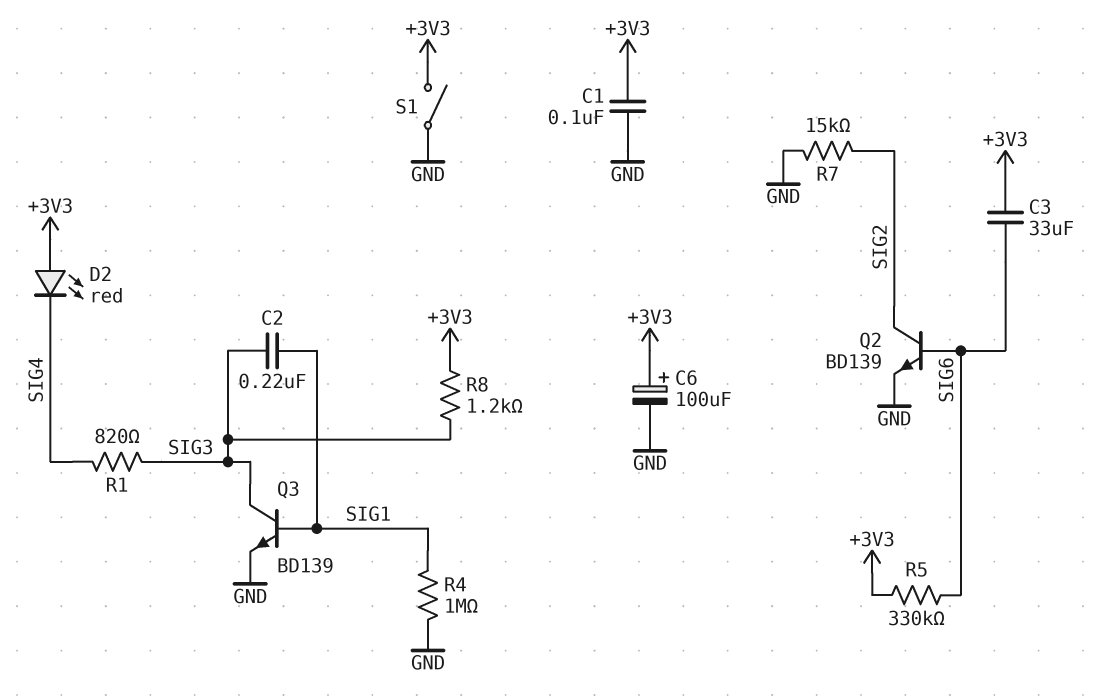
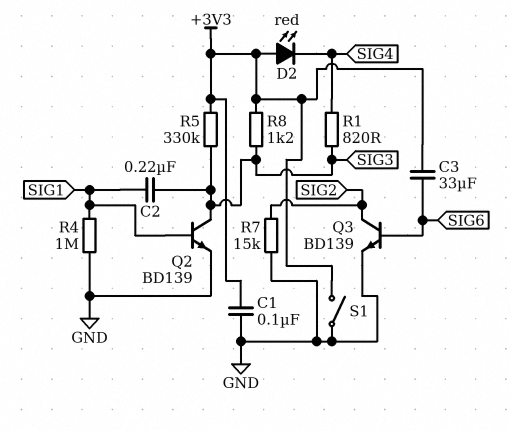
C6: 100uF (plus +3V3, minus GND) -> none
Q2: NPN BD139 (B SIG6, C SIG2, E GND) -> NPN BD139 (B SIG1, C SIG3, E GND)
Q3: NPN BD139 (B SIG1, C SIG3, E GND) -> NPN BD139 (B SIG6, C SIG2, E GND)
R5: 330k (+3V3, SIG6) -> 330k (+3V3, SIG3)

